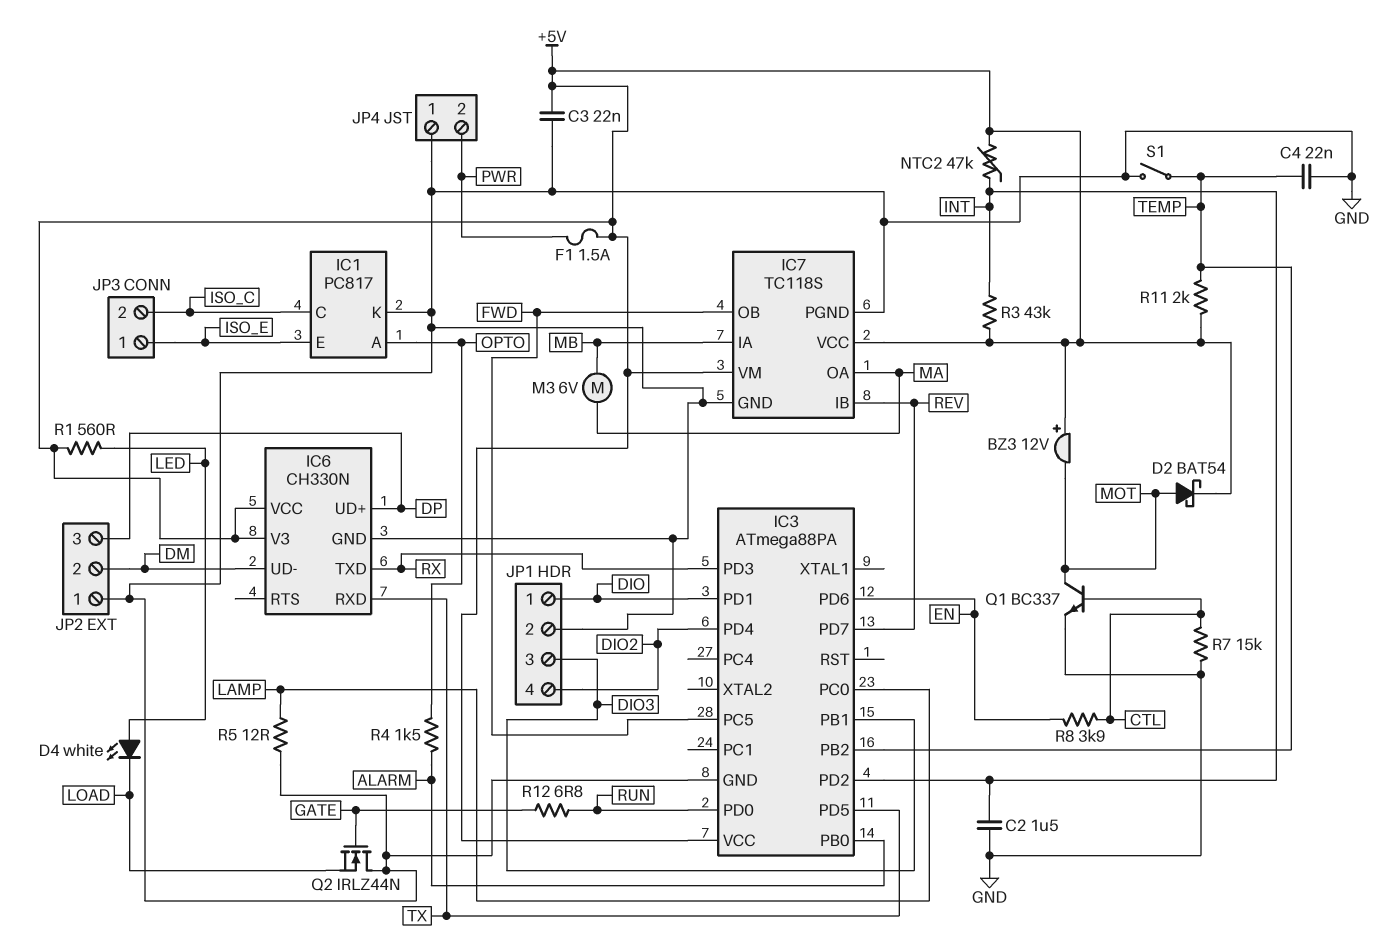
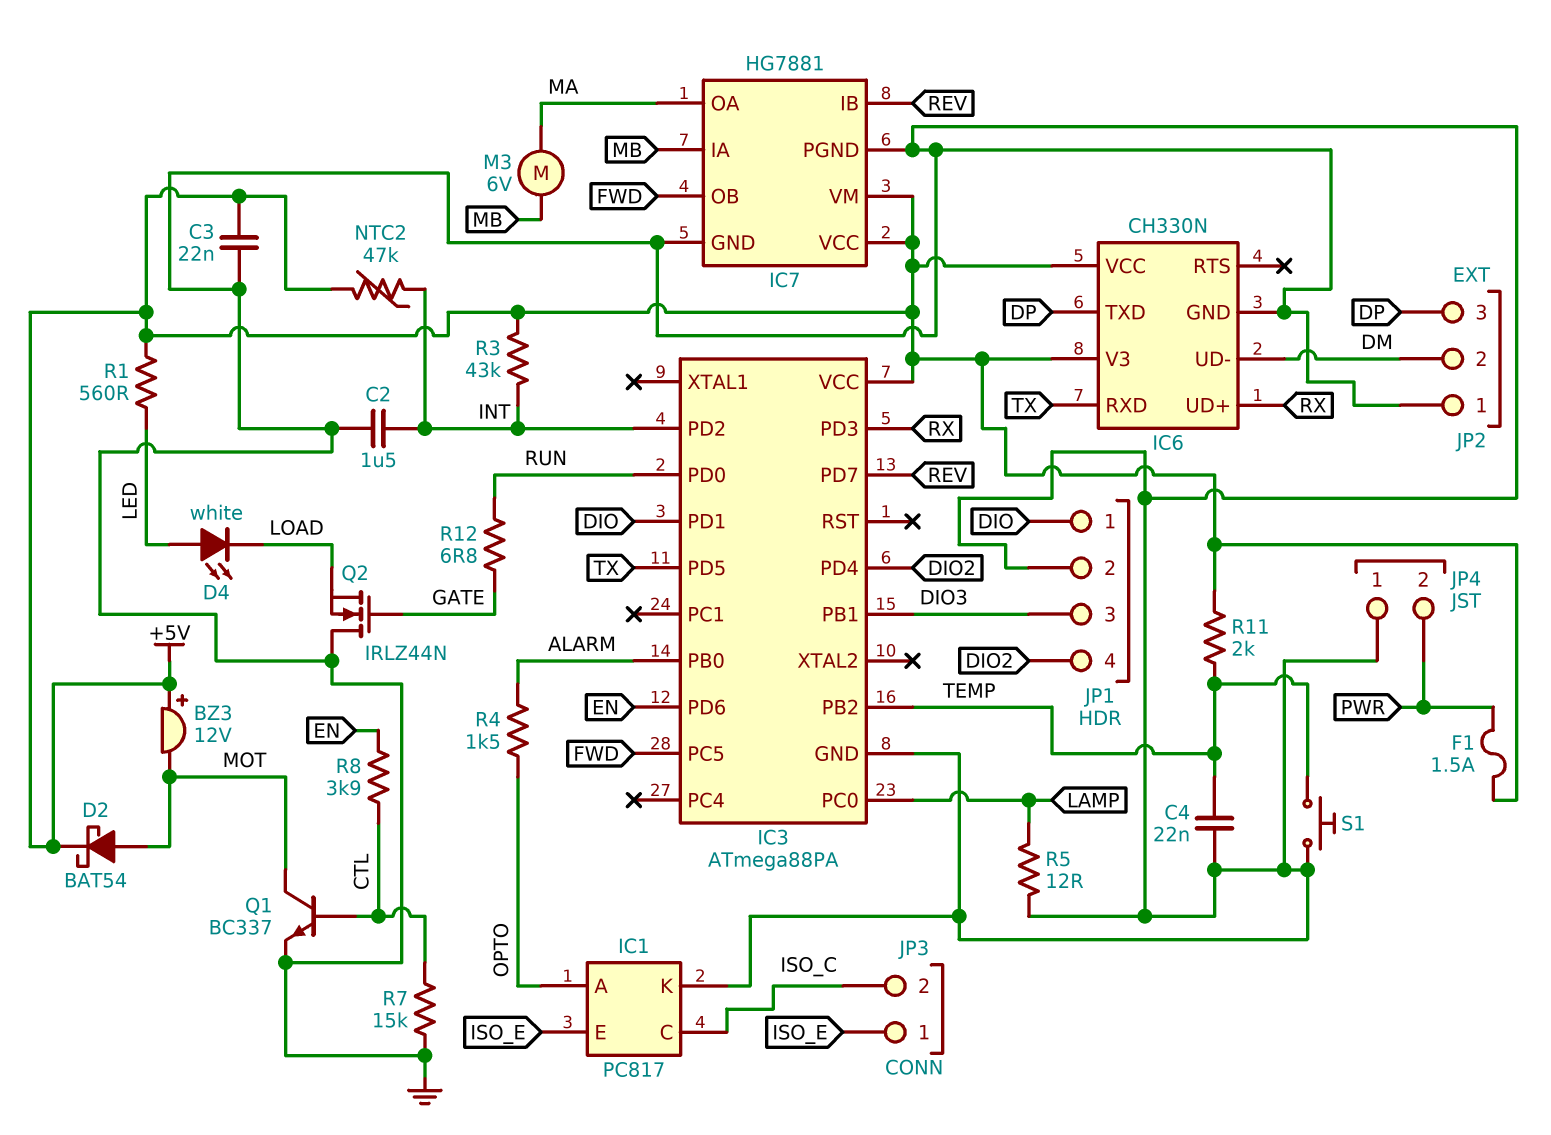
IC6 pin TXD: RX -> DP
IC6 pin UD+: DP -> RX
IC7: TC118S -> HG7881
S1: switch (GND, TEMP) -> button (GND, TEMP)

